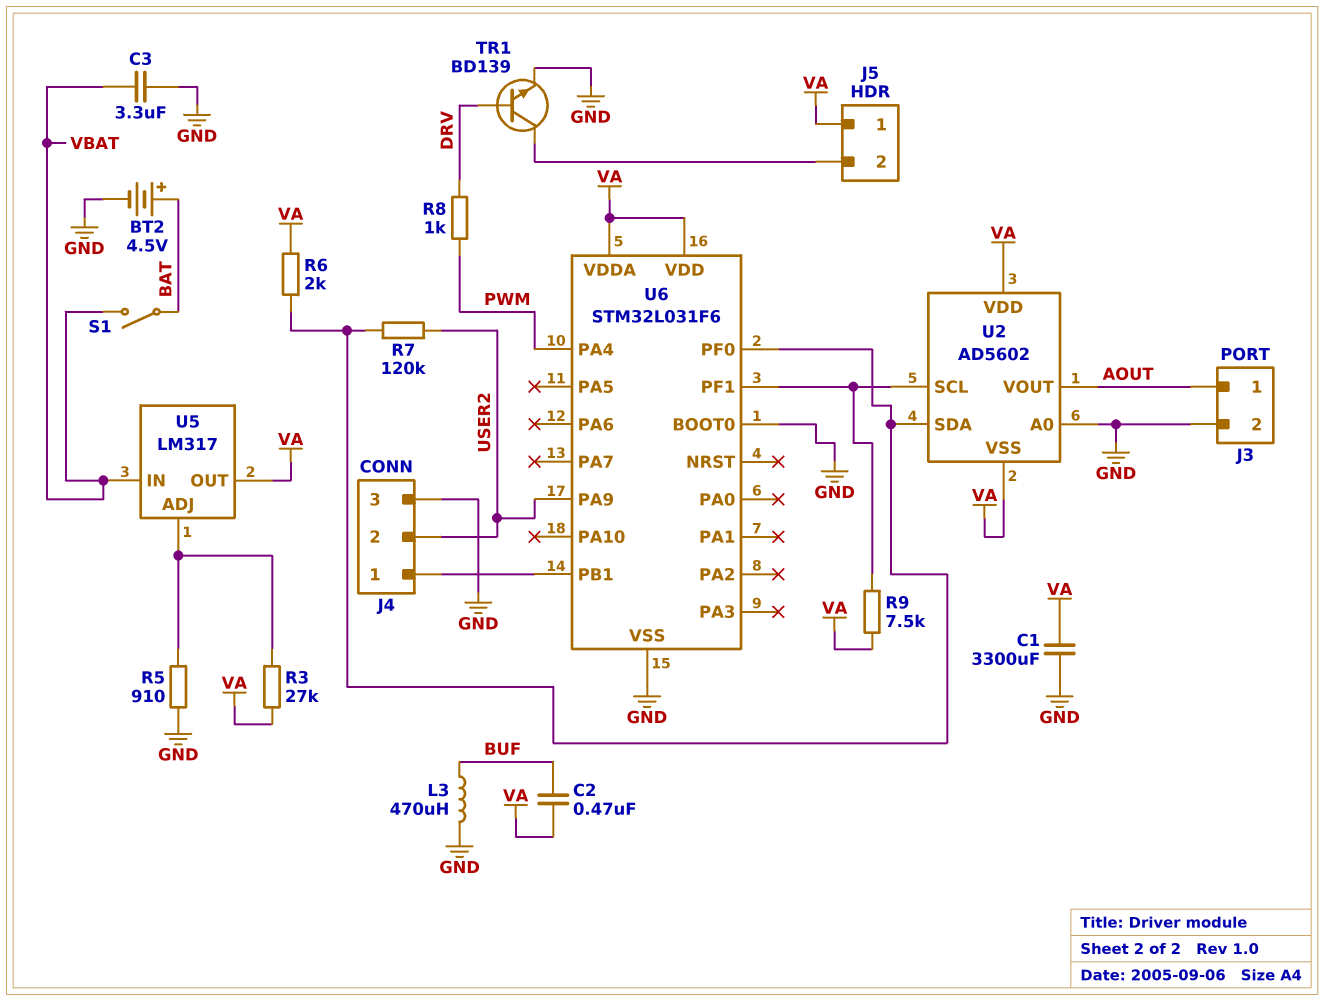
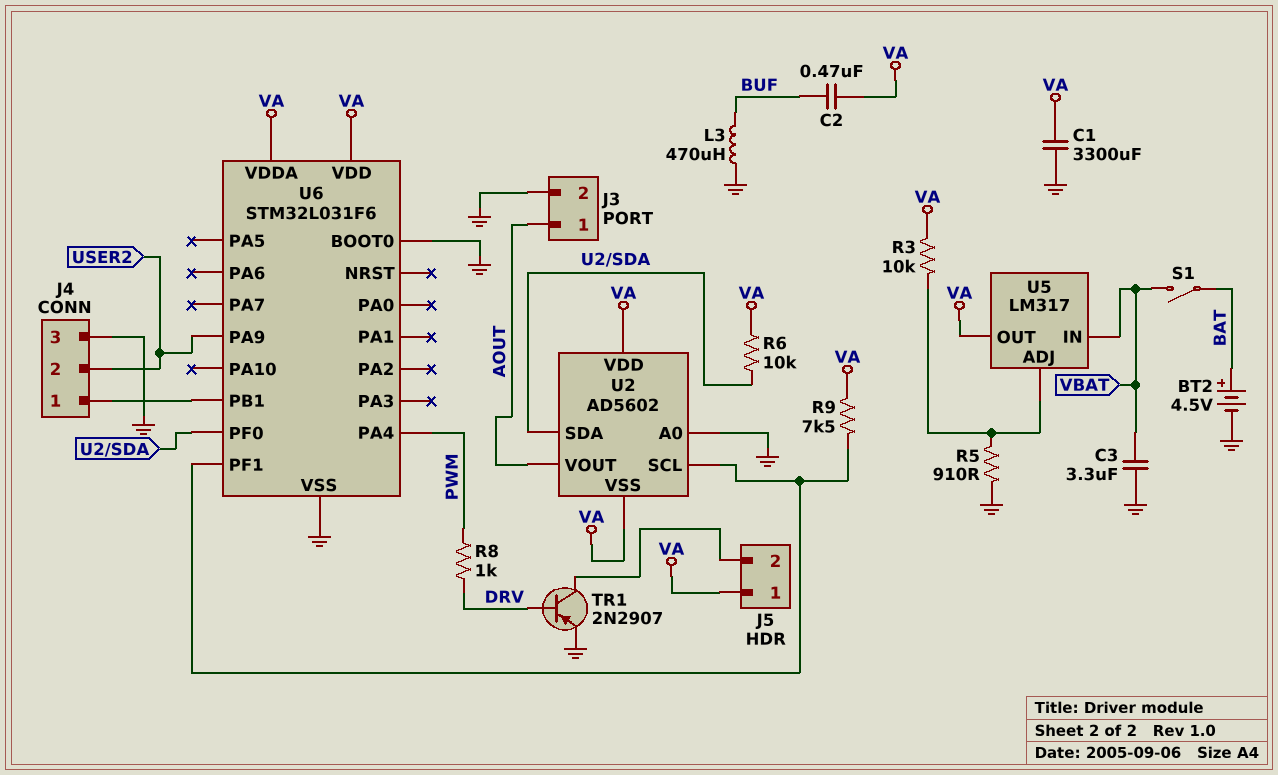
R3: 27k (U5/ADJ, VA) -> 10k (U5/ADJ, VA)
R6: 2k (U2/SDA, VA) -> 10k (U2/SDA, VA)
R7: 120k (U2/SDA, USER2) -> none
TR1: NPN BD139 (B DRV, C J5/2, E GND) -> PNP 2N2907 (B DRV, C J5/2, E GND)

